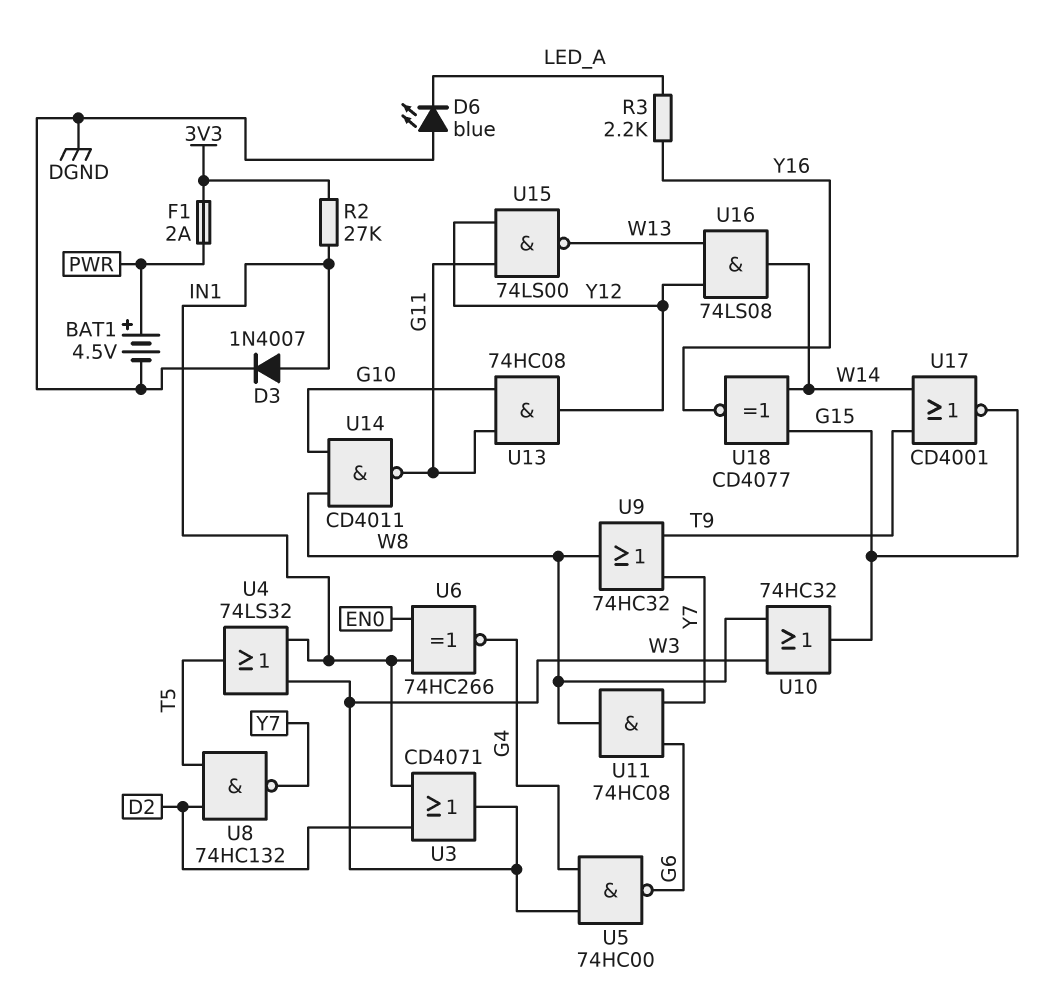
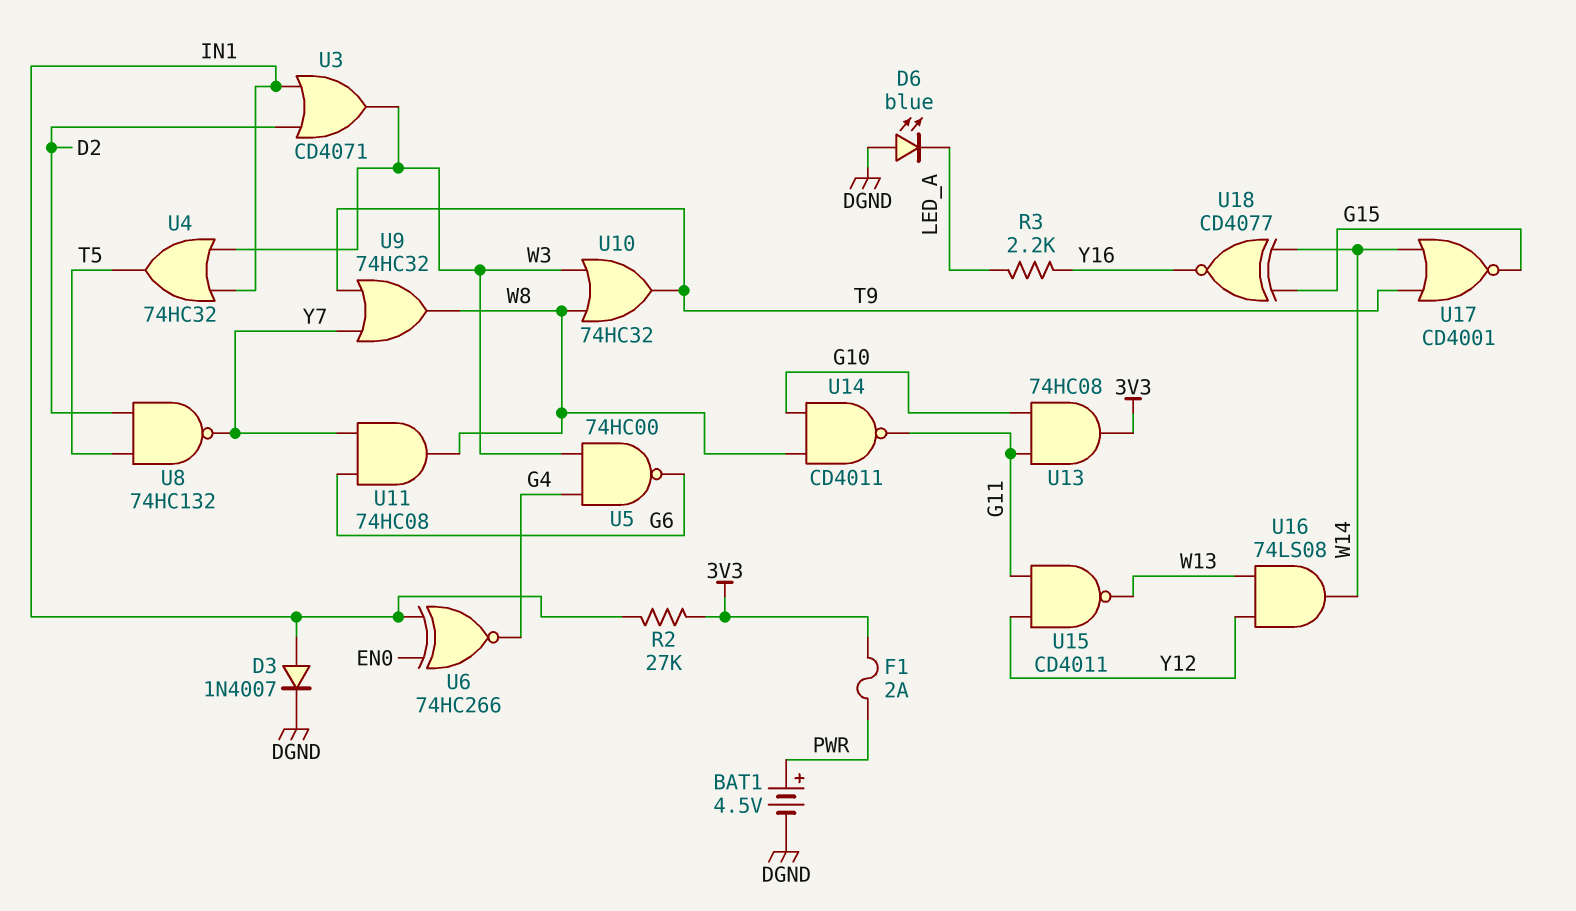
U4: OR 74LS32 (in IN1, in W3, out T5) -> OR 74HC32 (in IN1, in W3, out T5)
U10: OR 74HC32 (in W3, in W8, out G15) -> OR 74HC32 (in W3, in W8, out T9)
U13: AND 74HC08 (in G10, in G11, out Y12) -> AND 74HC08 (in G10, in G11, out 3V3)
U15: NAND 74LS00 (in G11, in Y12, out W13) -> NAND CD4011 (in G11, in Y12, out W13)

